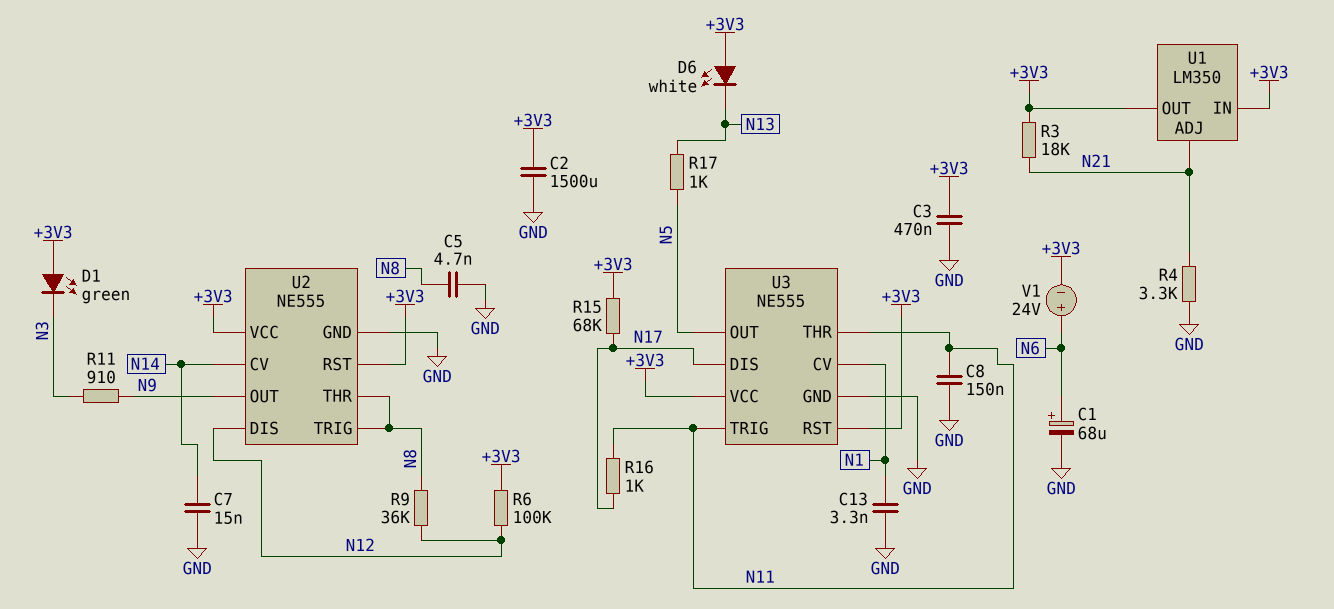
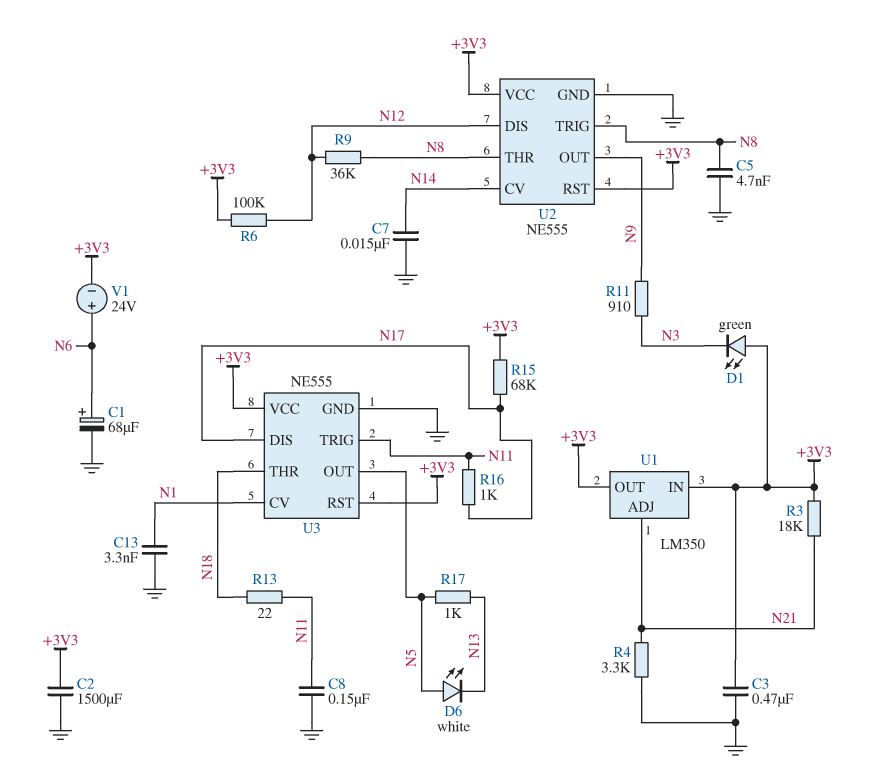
D6: LED white (A +3V3, K N13) -> LED white (A N5, K N13)
R13: none -> 22 (N11, N18)
U3 pin THR: N11 -> N18

